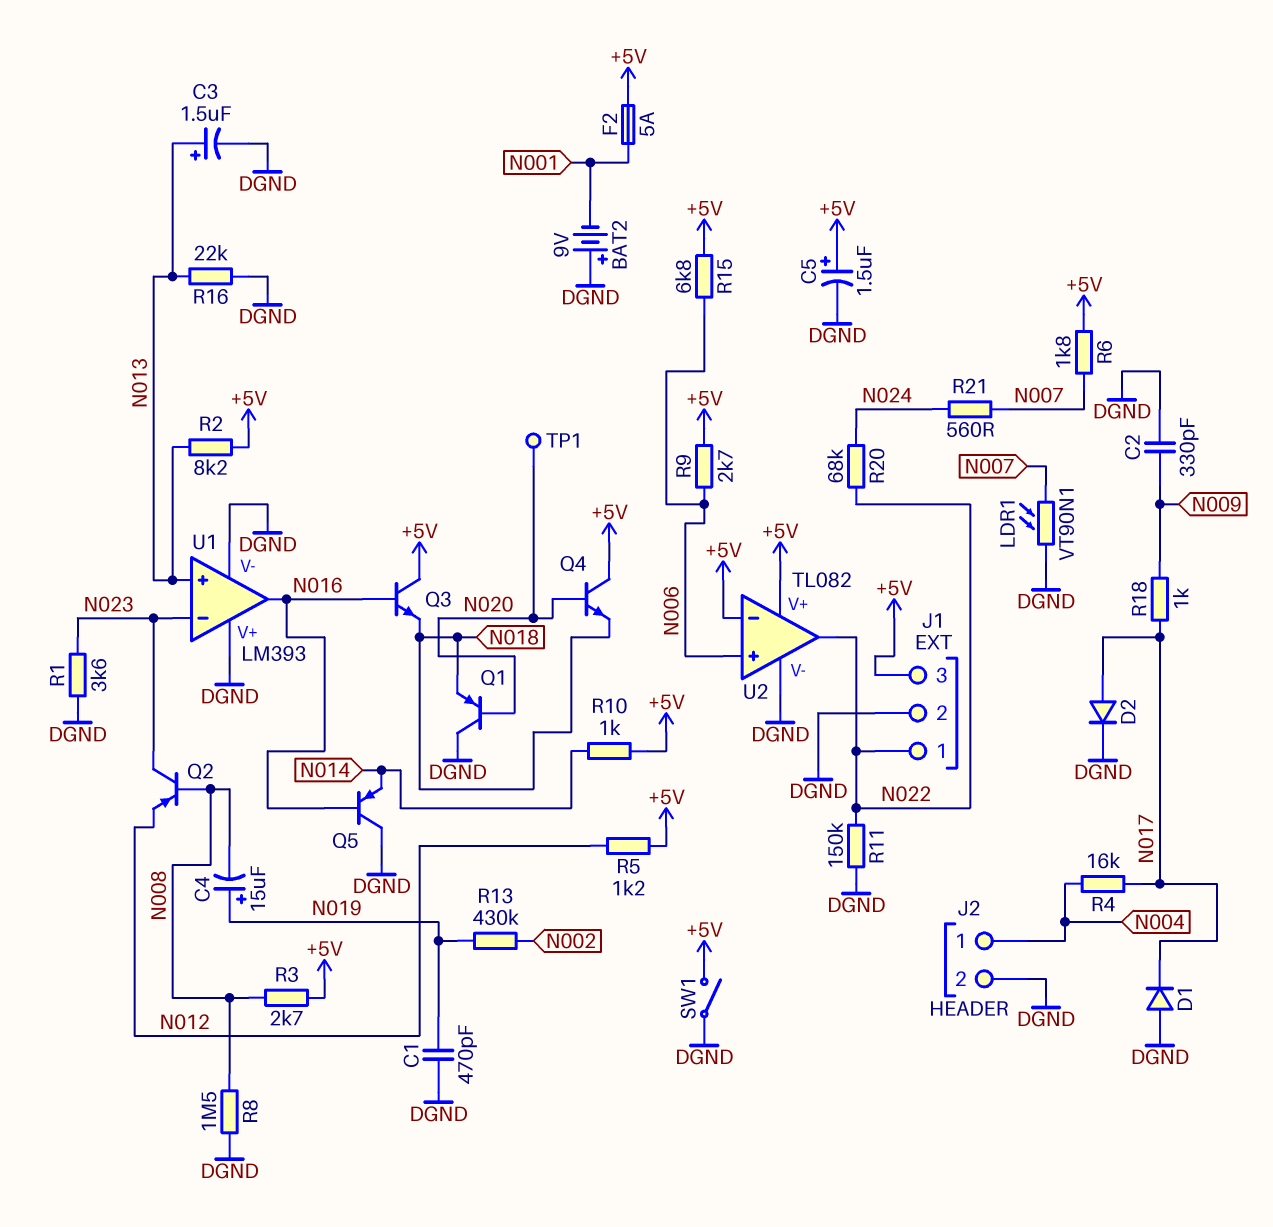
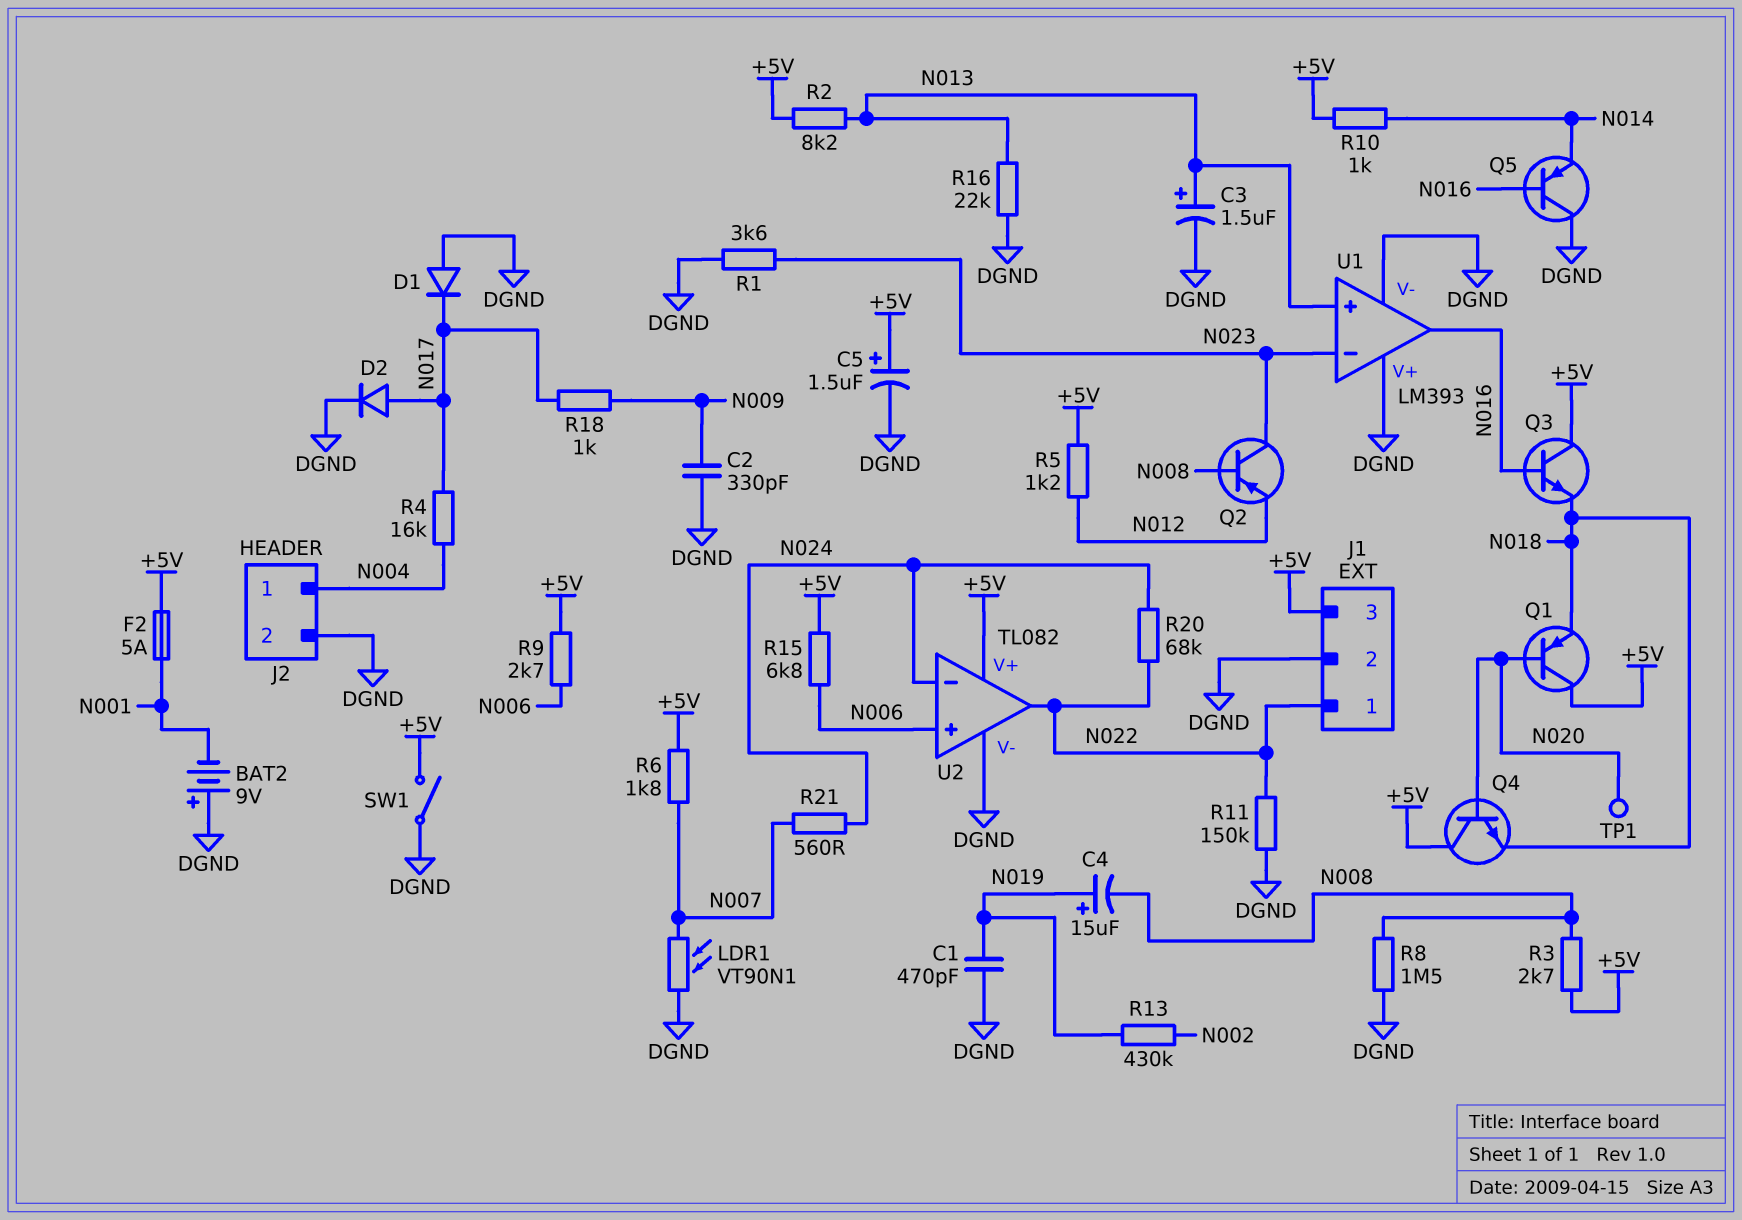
Q1: PNP (B N020, C DGND, E N018) -> PNP (B N020, C +5V, E N018)
U2 pin in-: +5V -> N024

